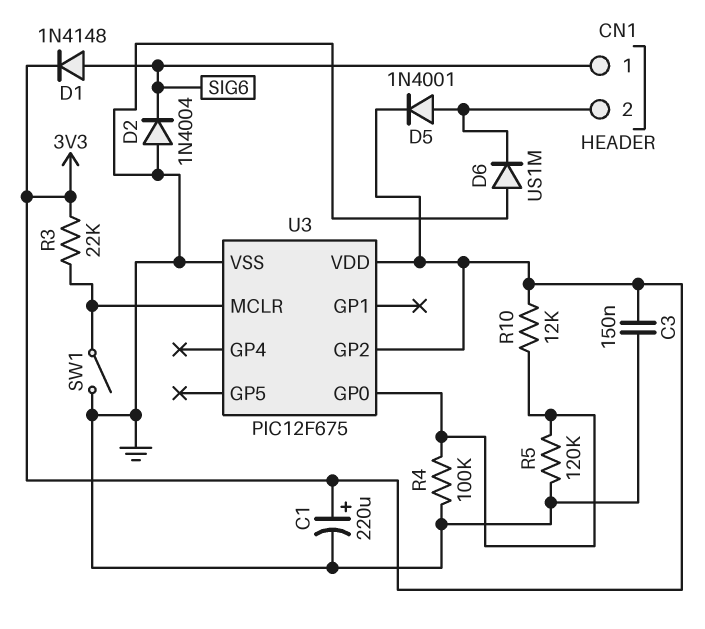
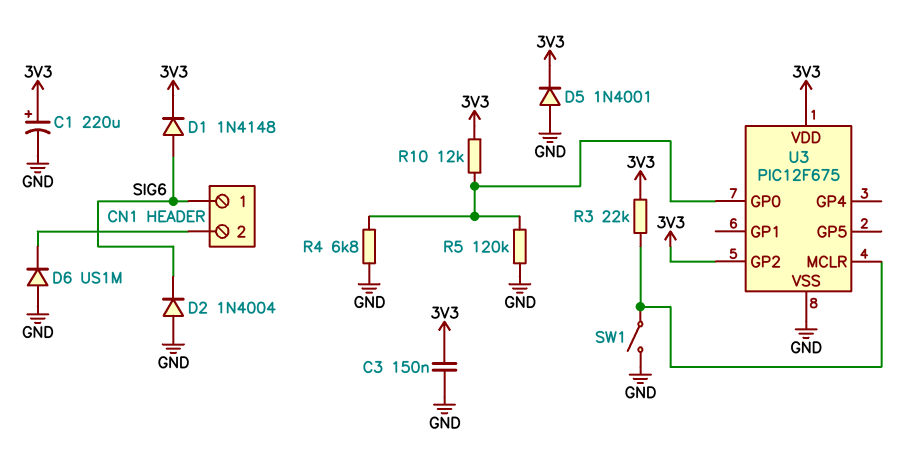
D5: diode 1N4001 (A CN1/2, K 3V3) -> diode 1N4001 (A GND, K 3V3)
R4: 100k (GND, U3/GP0) -> 6.8k (GND, U3/GP0)

